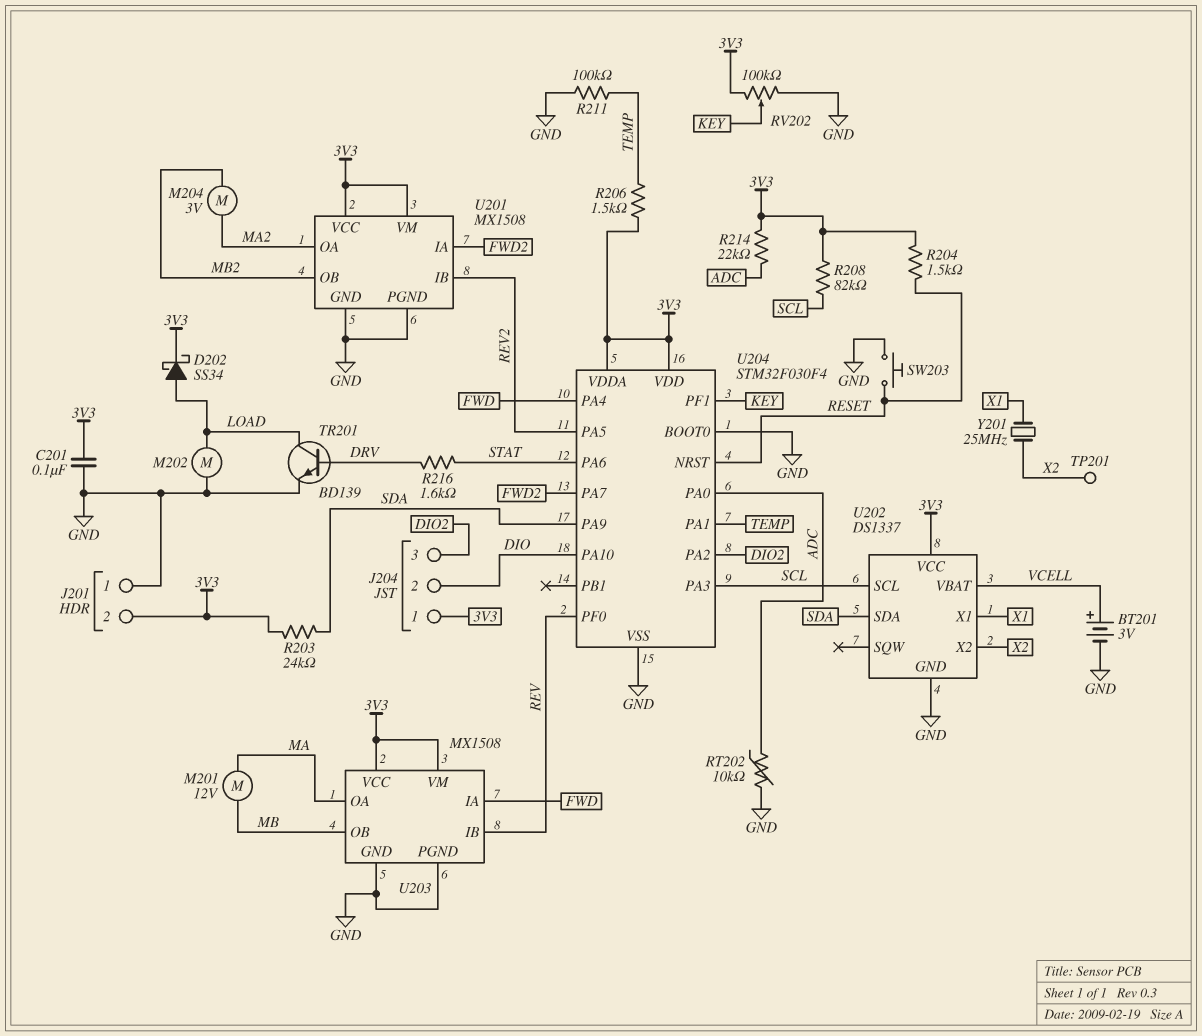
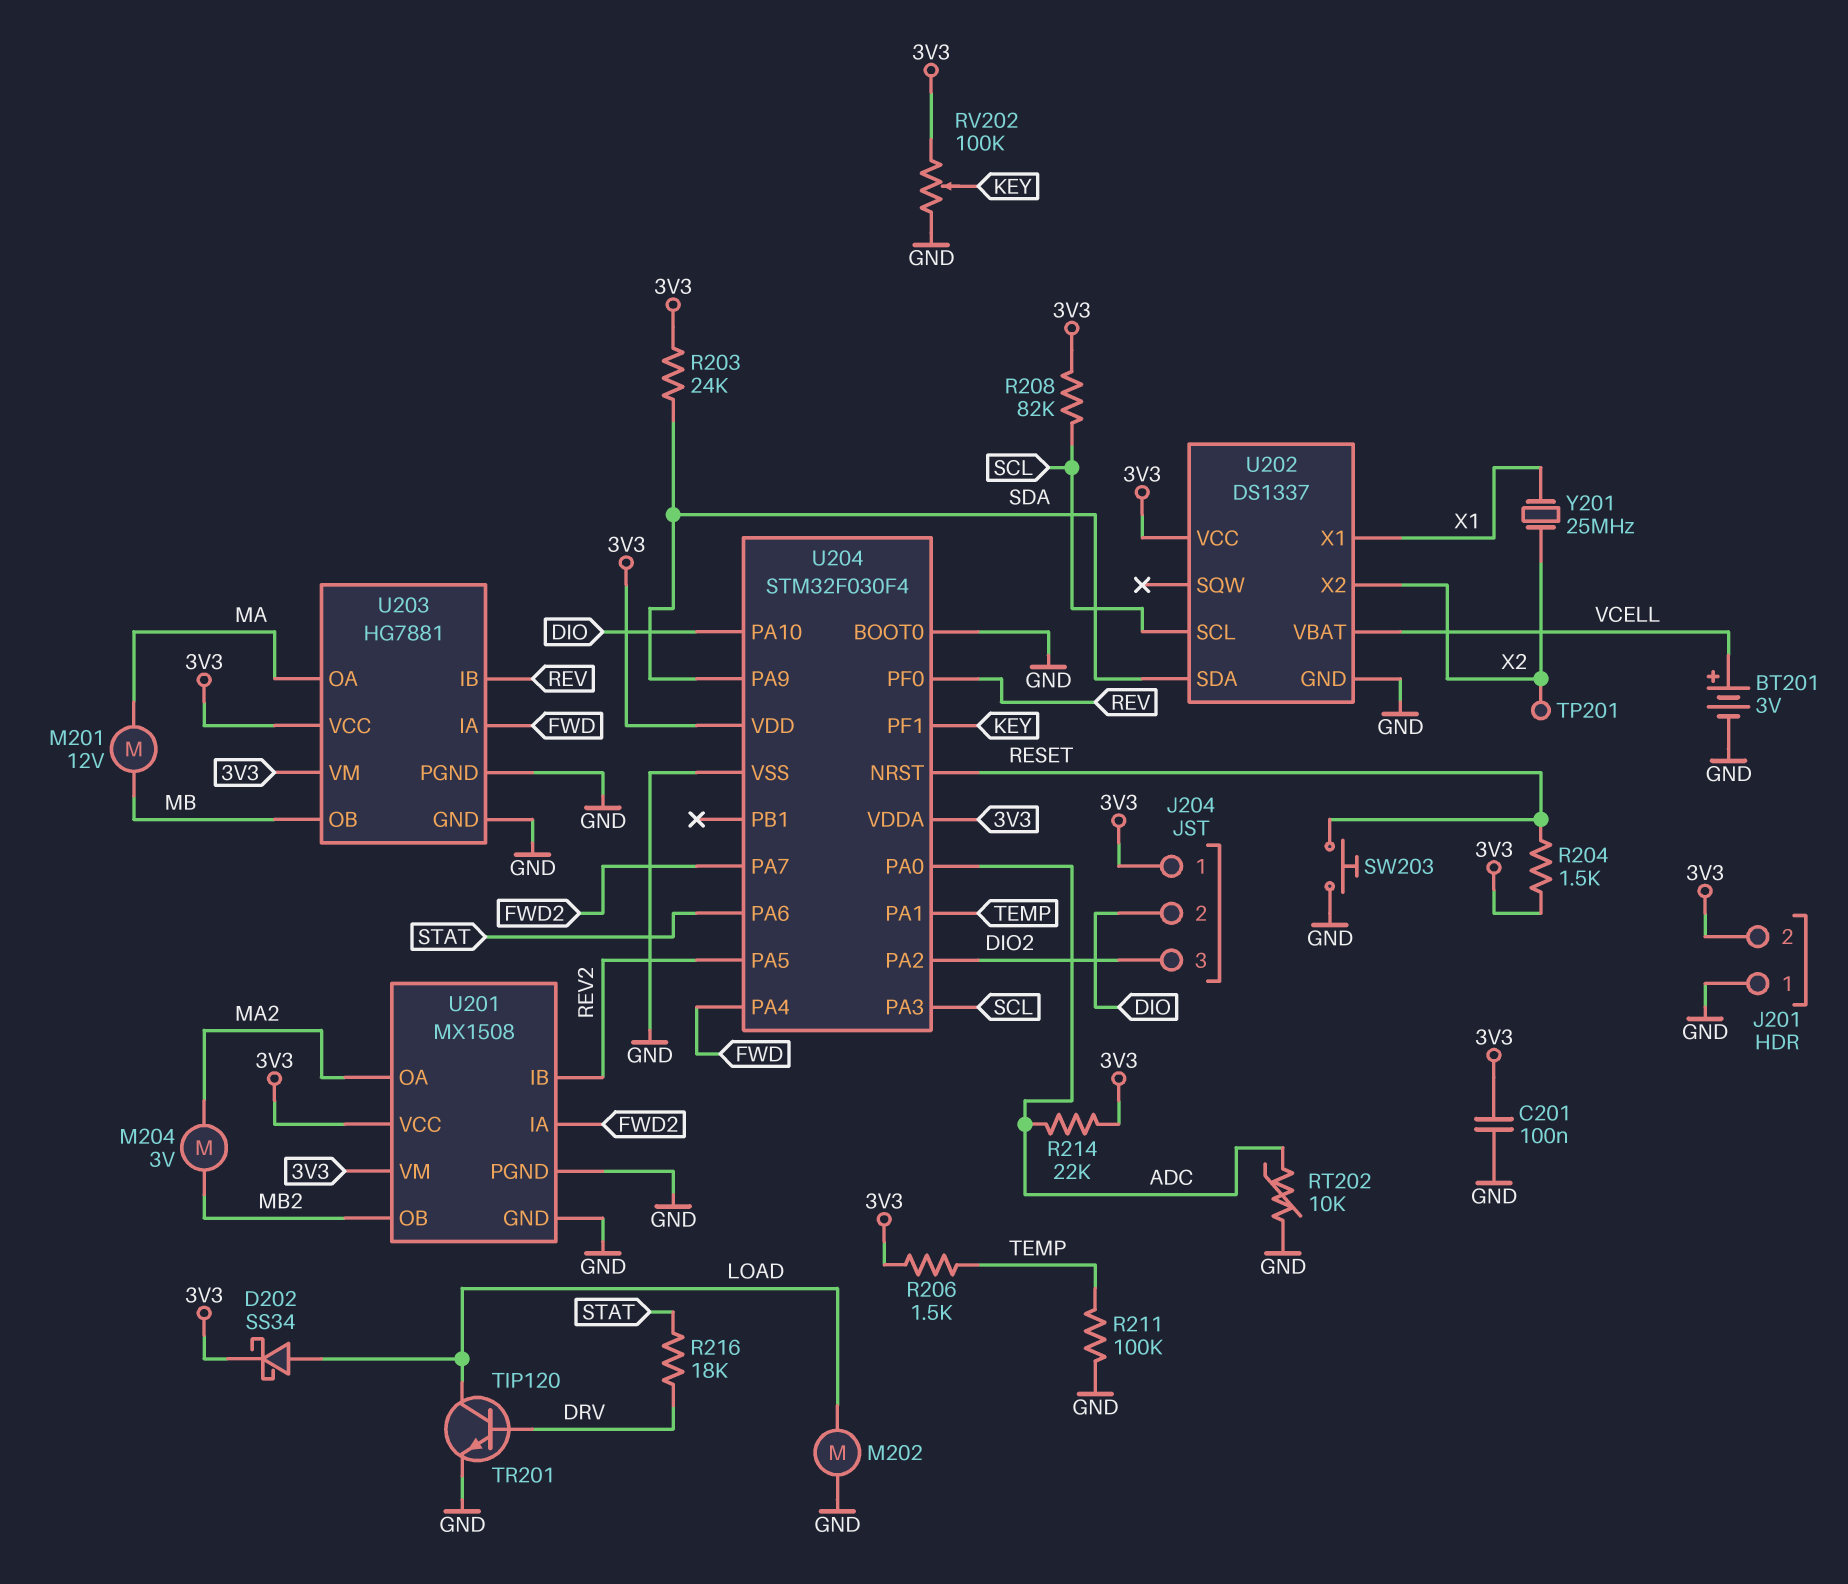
R216: 1.6k (DRV, STAT) -> 18k (DRV, STAT)
TR201: NPN BD139 (B DRV, C LOAD, E GND) -> NPN TIP120 (B DRV, C LOAD, E GND)
U203: MX1508 -> HG7881

